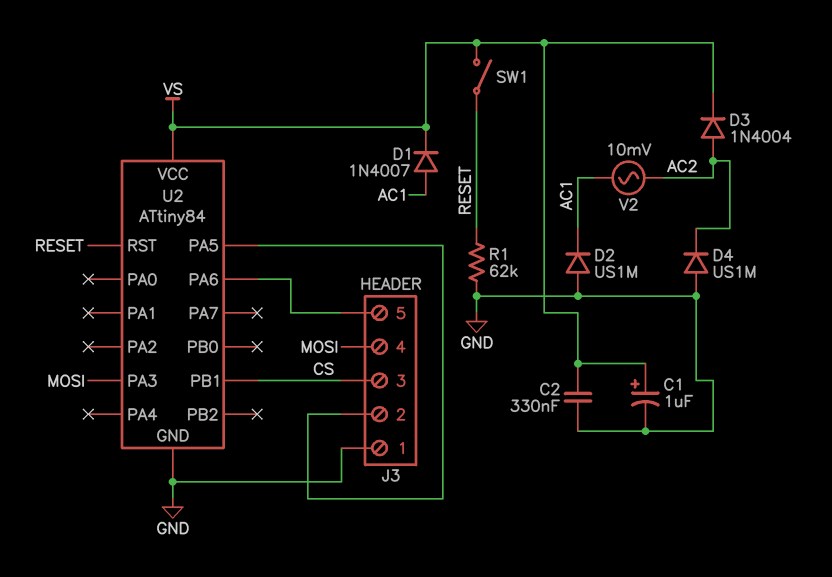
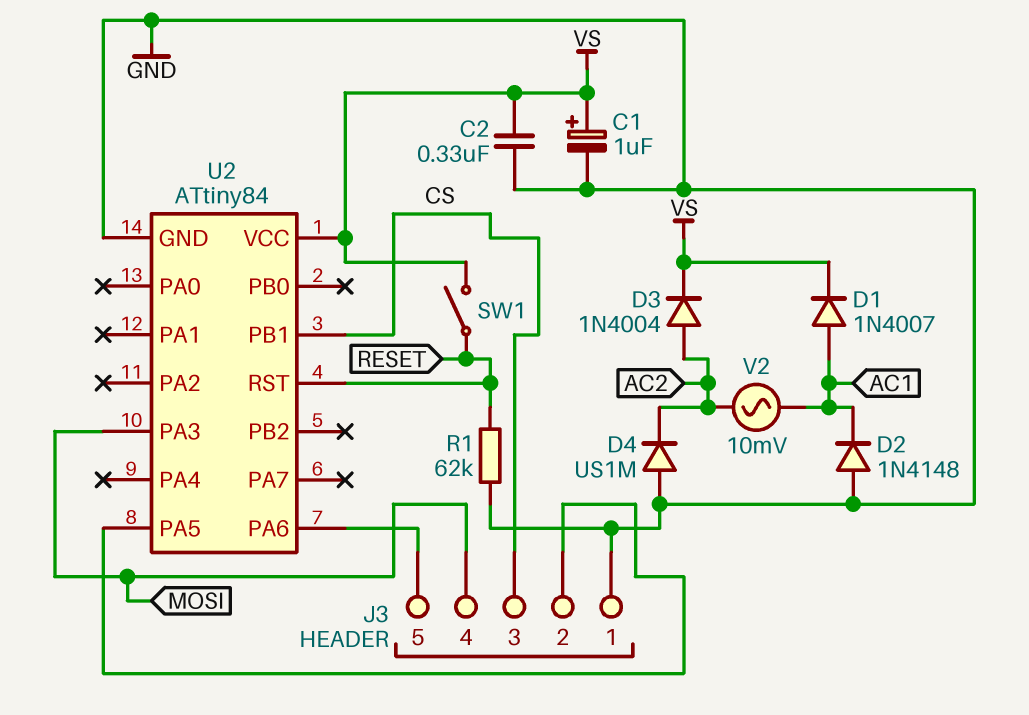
D2: diode US1M (A GND, K AC1) -> diode 1N4148 (A GND, K AC1)

